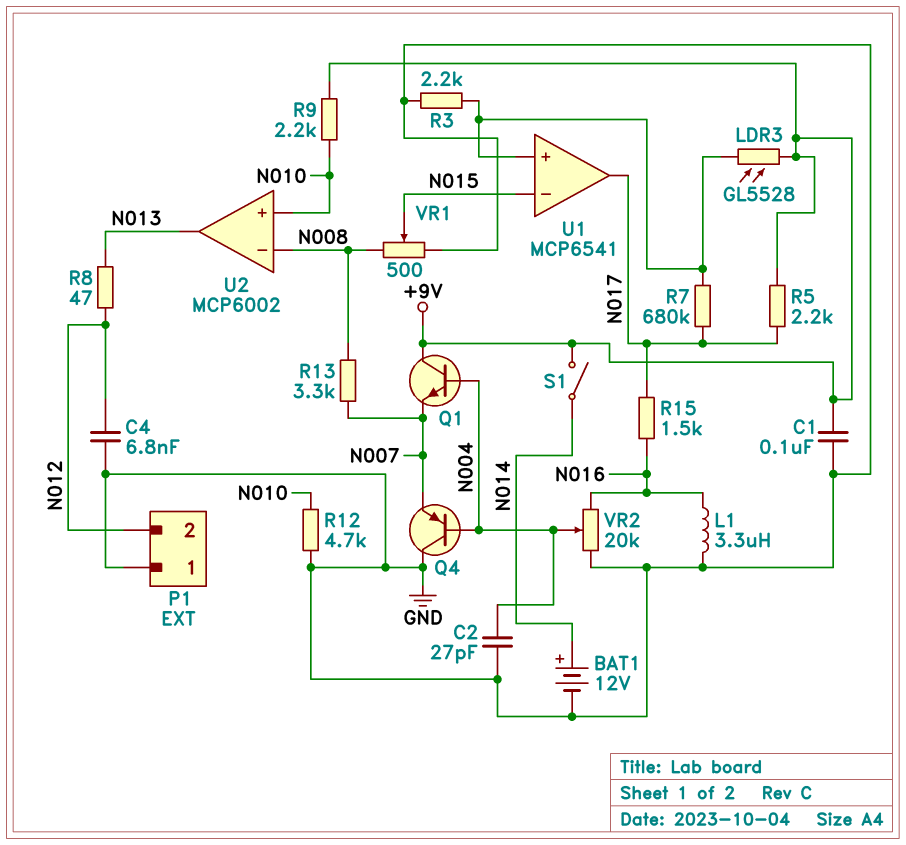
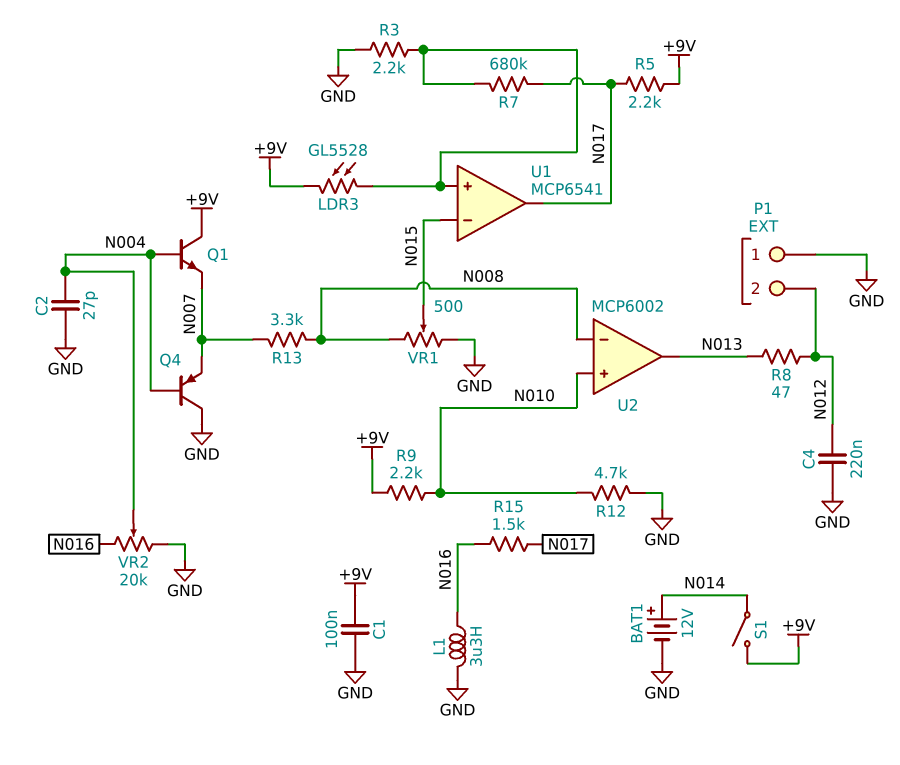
C4: 6.8nF (GND, N012) -> 220nF (GND, N012)

